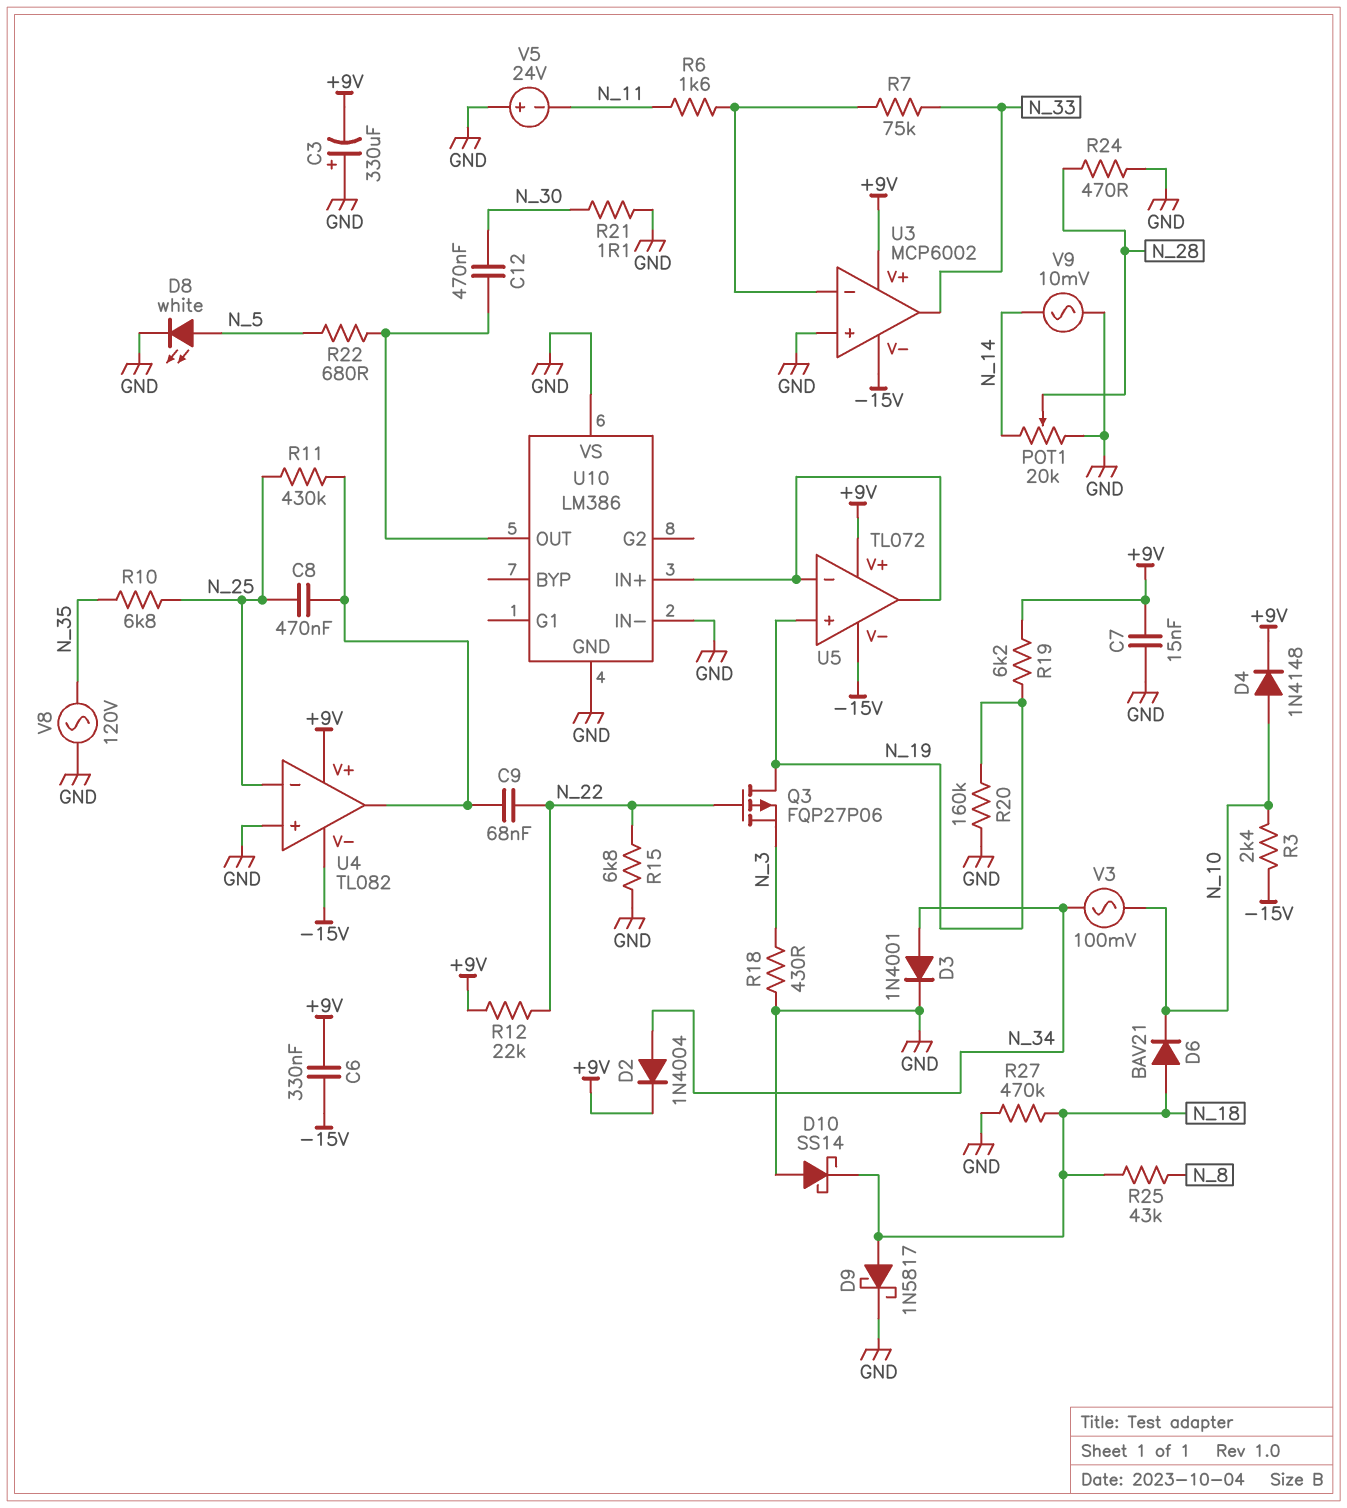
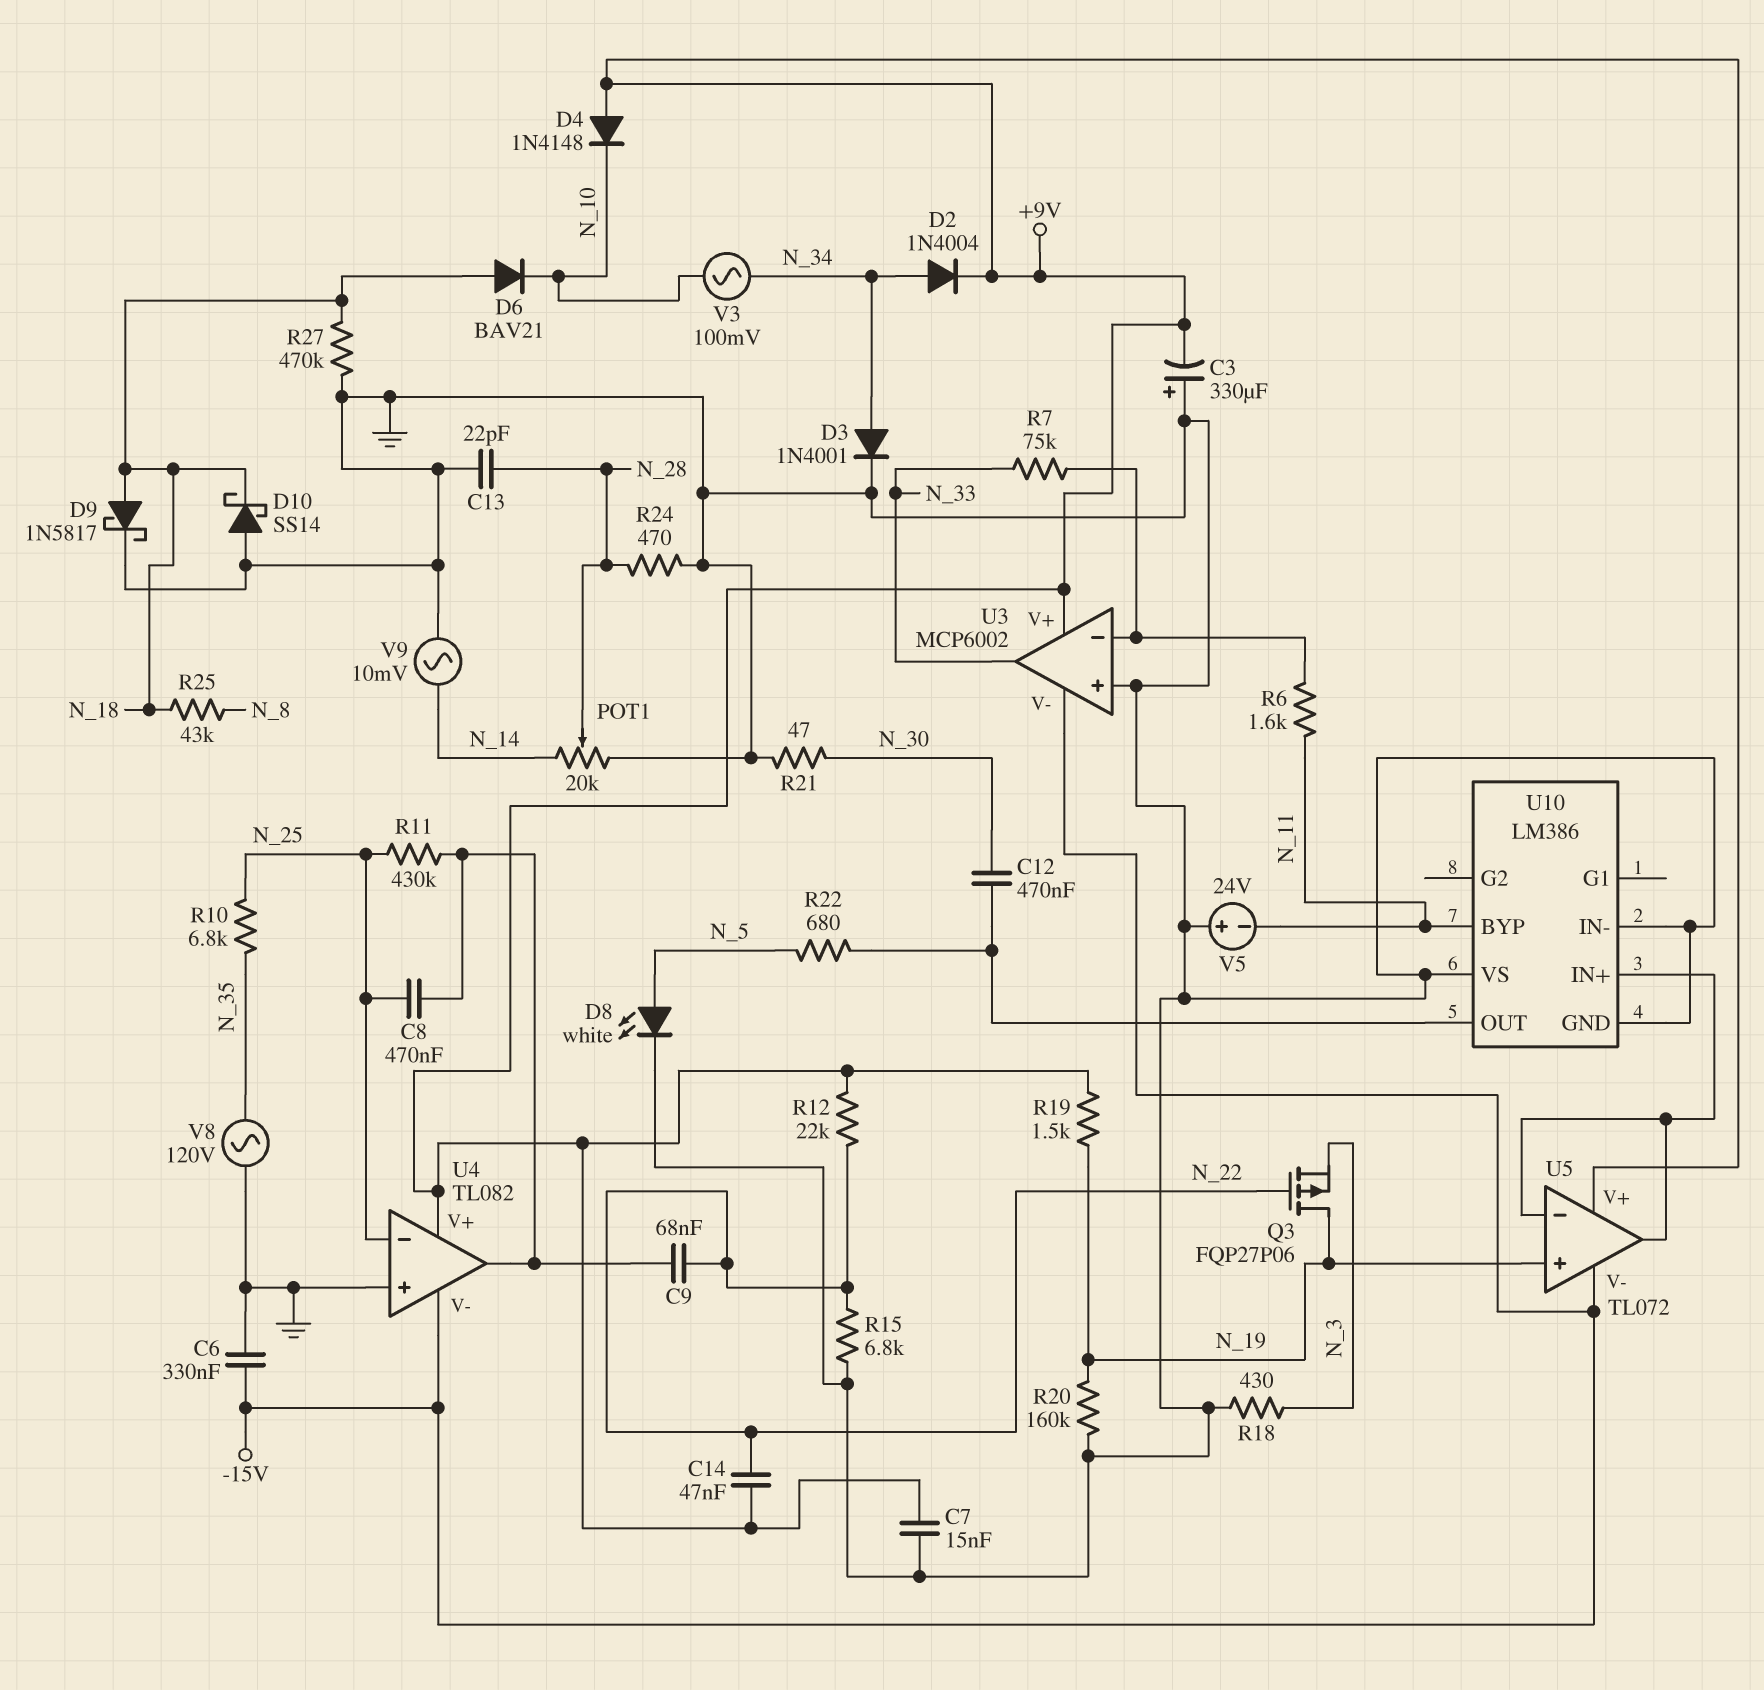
C6: 330nF (+9V, -15V) -> 330nF (-15V, GND)
C13: none -> 22pF (GND, N_28)
C14: none -> 47nF (+9V, N_22)
D4: diode 1N4148 (A N_10, K +9V) -> diode 1N4148 (A +9V, K N_10)
R3: 2.4k (-15V, N_10) -> none
R19: 6.2k (+9V, N_19) -> 1.5k (+9V, N_19)
R21: 1.1 (GND, N_30) -> 47 (GND, N_30)
U10 pin BYP: none -> N_11

